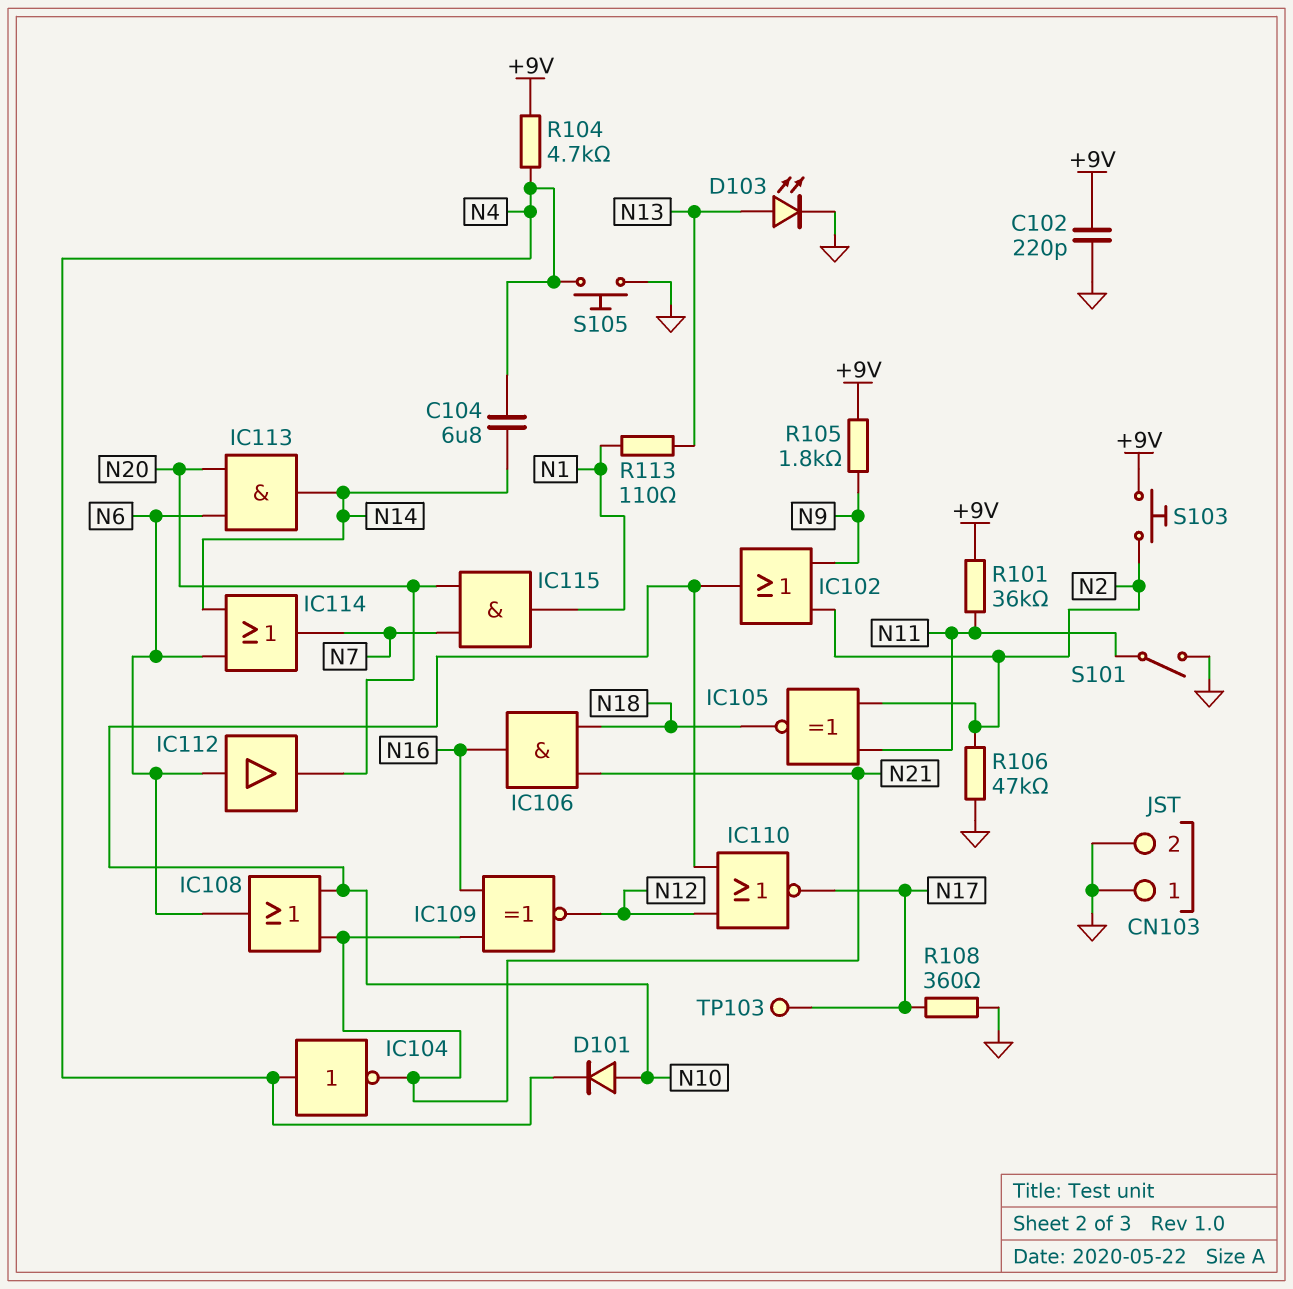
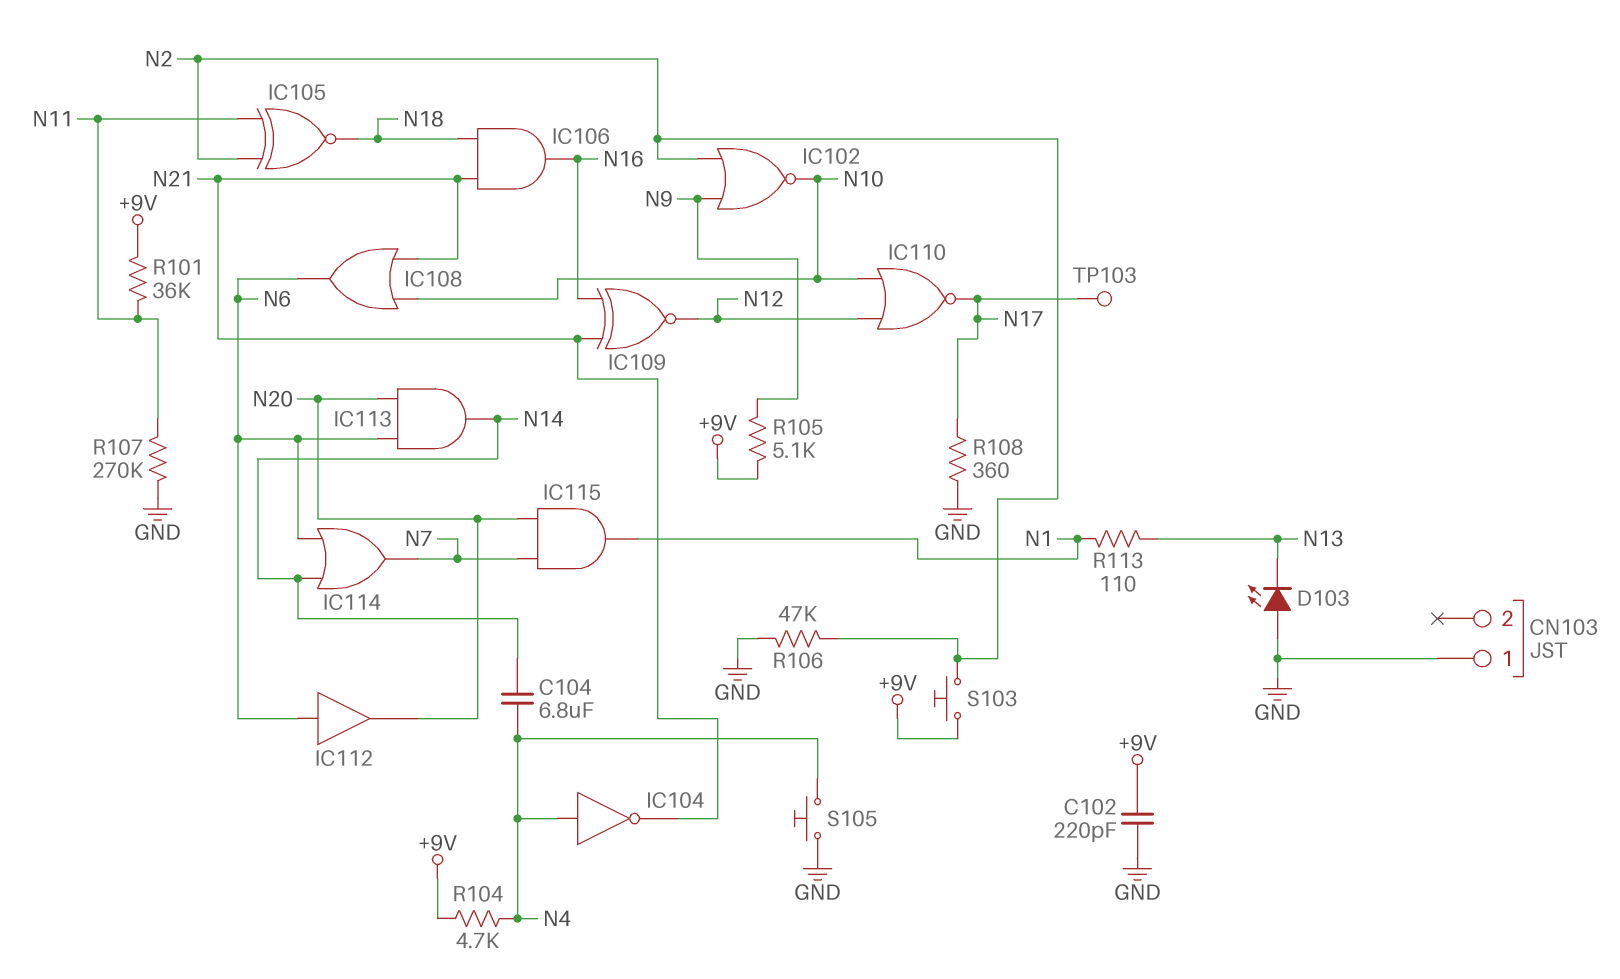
CN103 pin 2: GND -> none
D101: diode (A N10, K N4) -> none
D103: LED (A N13, K GND) -> LED (A GND, K N13)
IC102: OR (in N2, in N9, out N10) -> NOR (in N2, in N9, out N10)
R105: 1.8k (+9V, N9) -> 5.1k (+9V, N9)
R107: none -> 270k (GND, N11)
S101: switch (GND, N11) -> none

